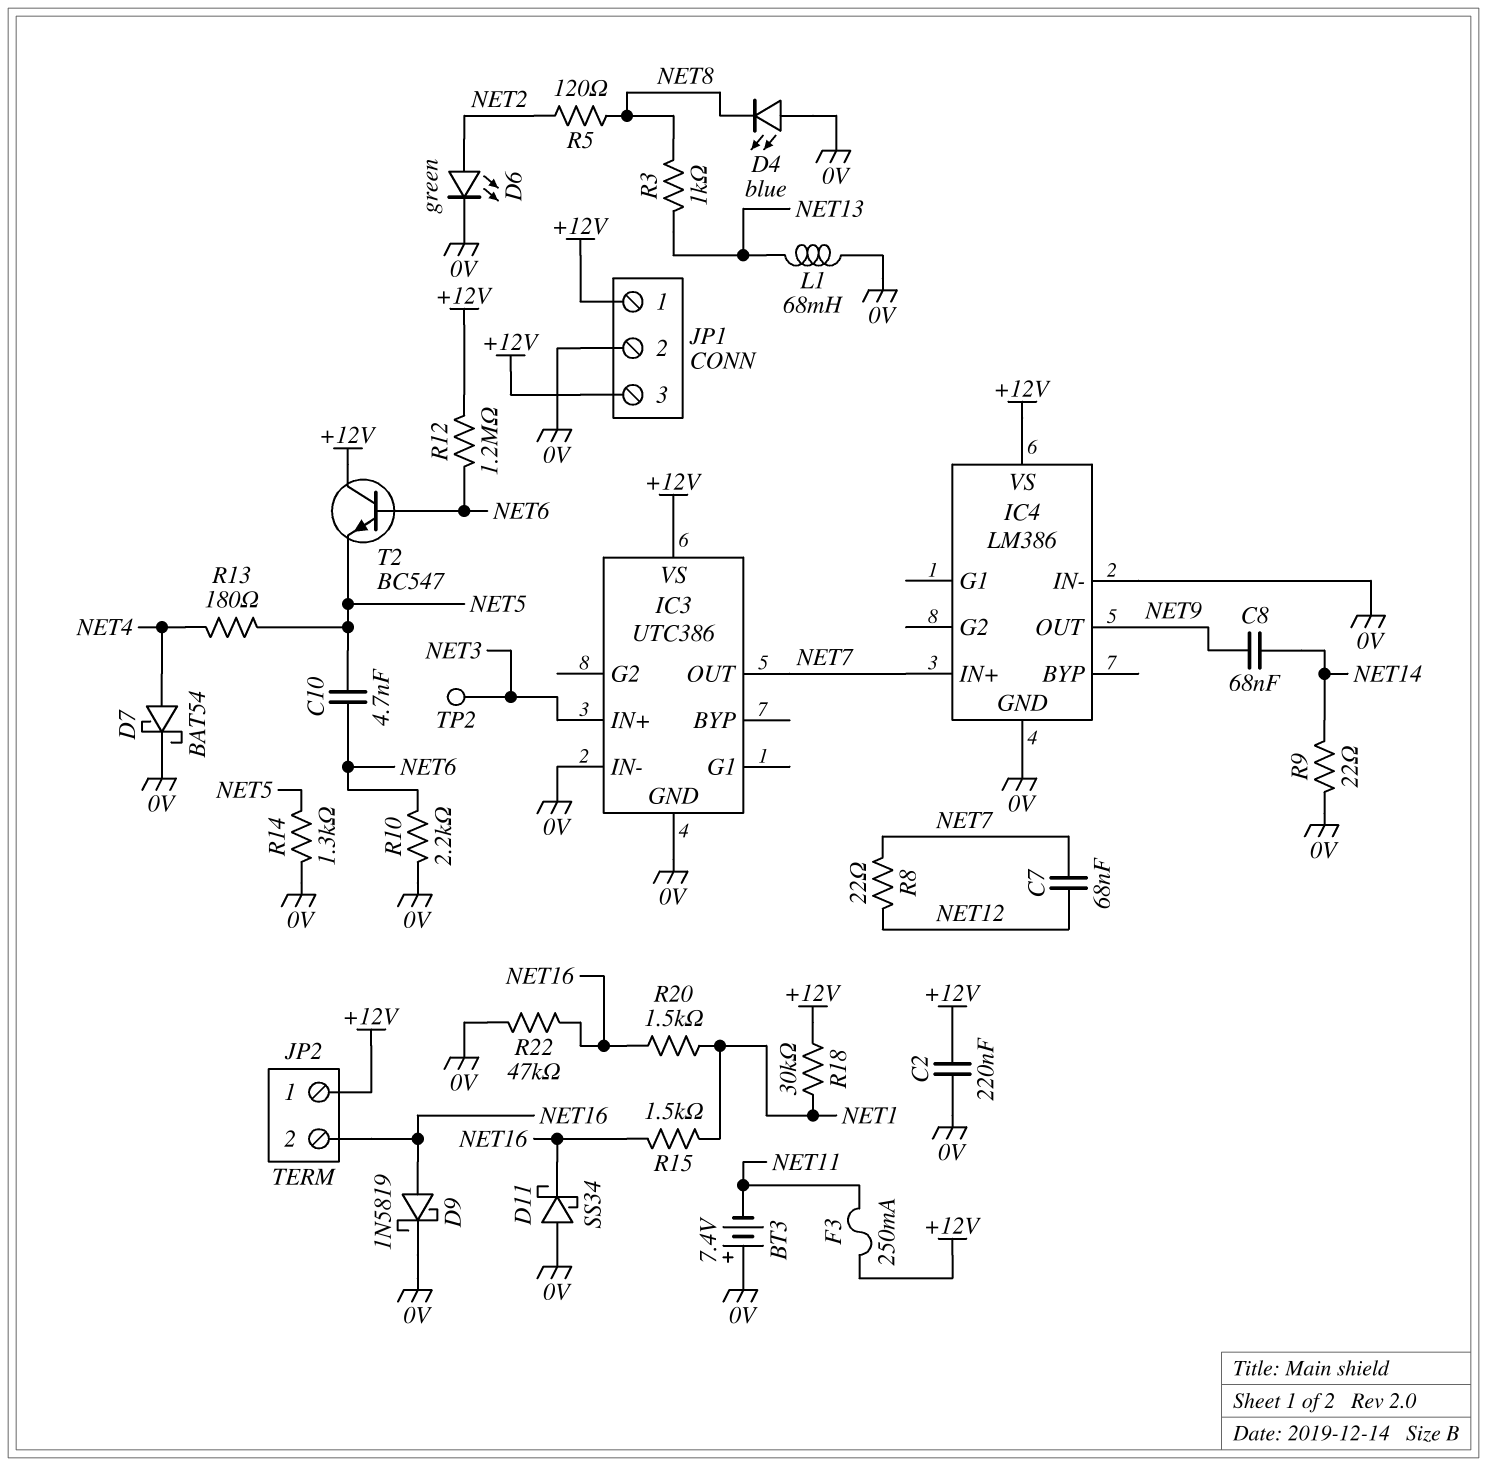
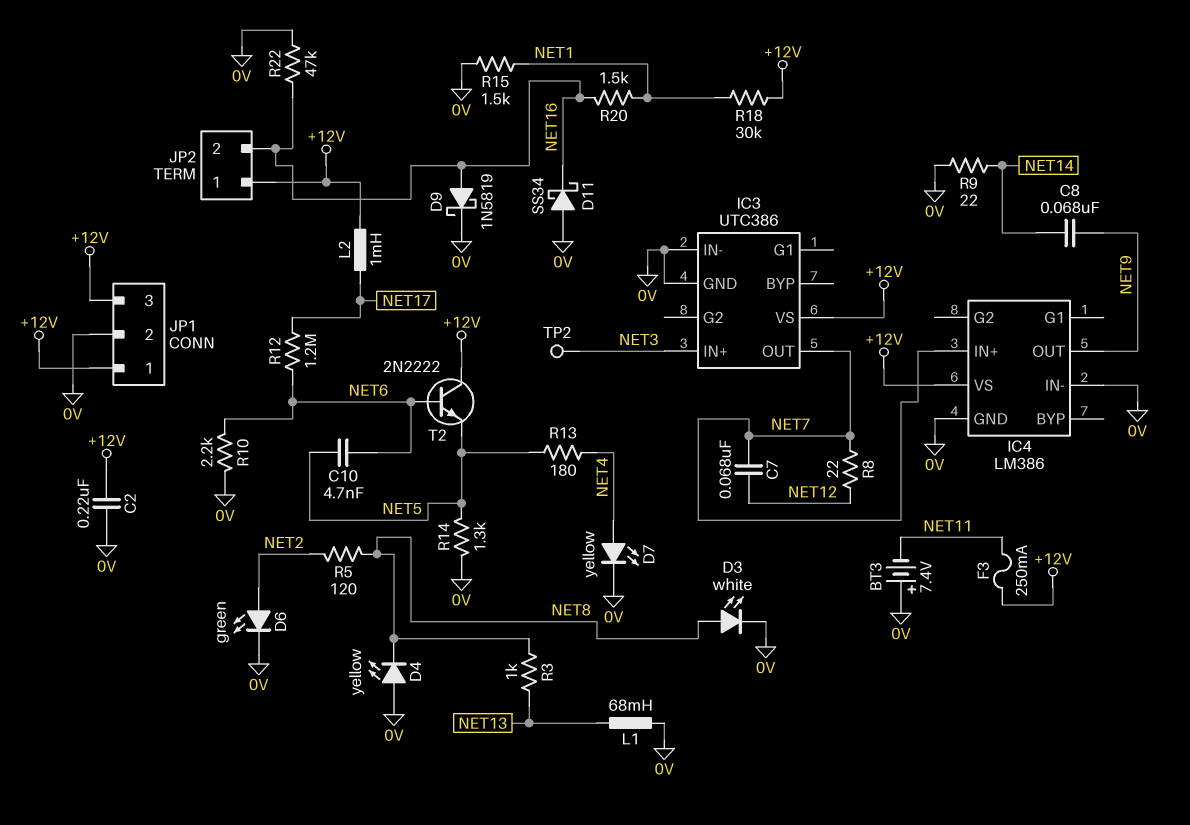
D3: none -> LED white (A NET8, K 0V)
D4: LED blue (A 0V, K NET8) -> LED yellow (A 0V, K NET8)
D7: schottky BAT54 (A NET4, K 0V) -> LED yellow (A NET4, K 0V)
L2: none -> 1mH (+12V, NET17)
R12: 1.2M (+12V, NET6) -> 1.2M (NET6, NET17)
R15: 1.5k (NET1, NET16) -> 1.5k (0V, NET1)
T2: NPN BC547 (B NET6, C +12V, E NET5) -> NPN 2N2222 (B NET6, C +12V, E NET5)

